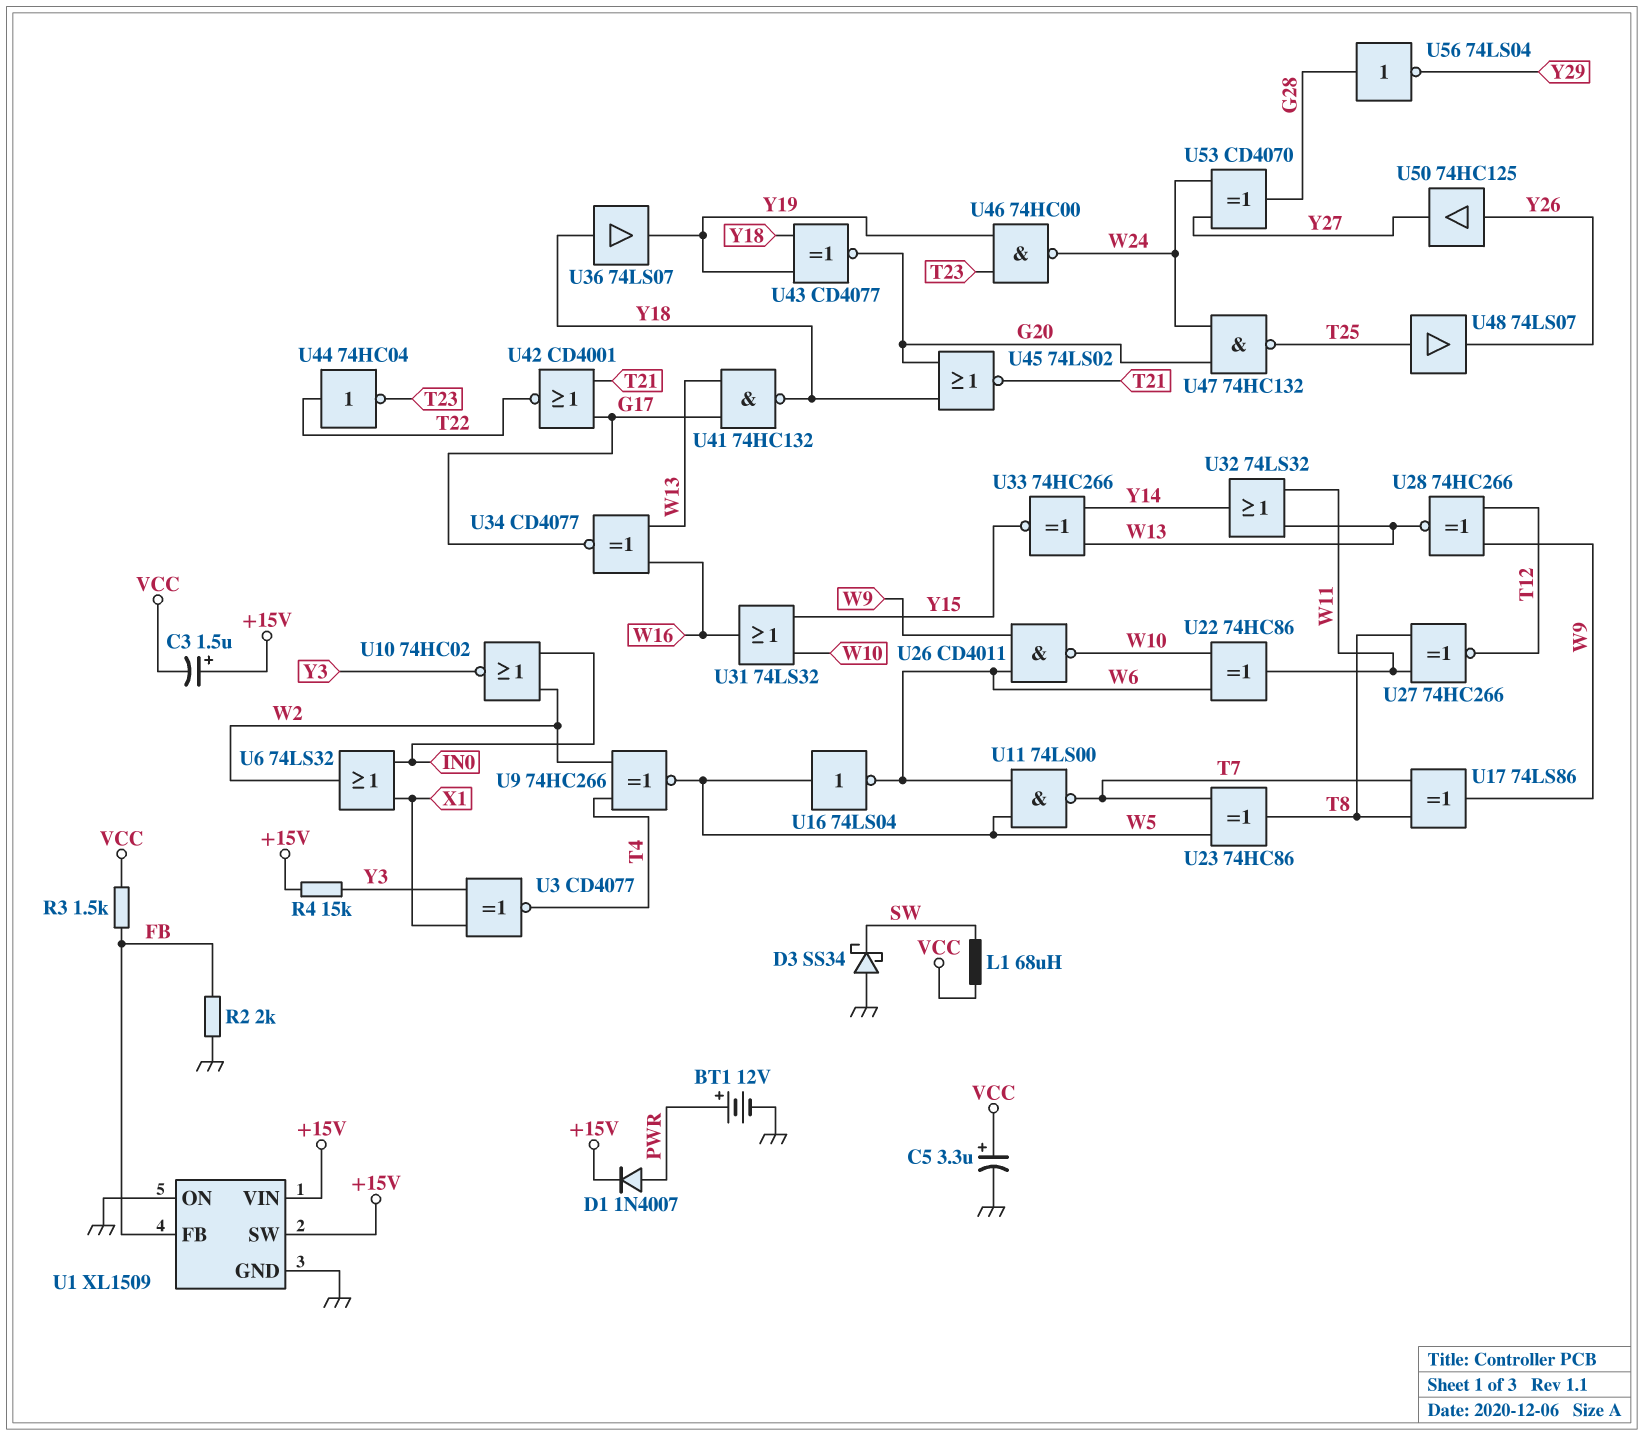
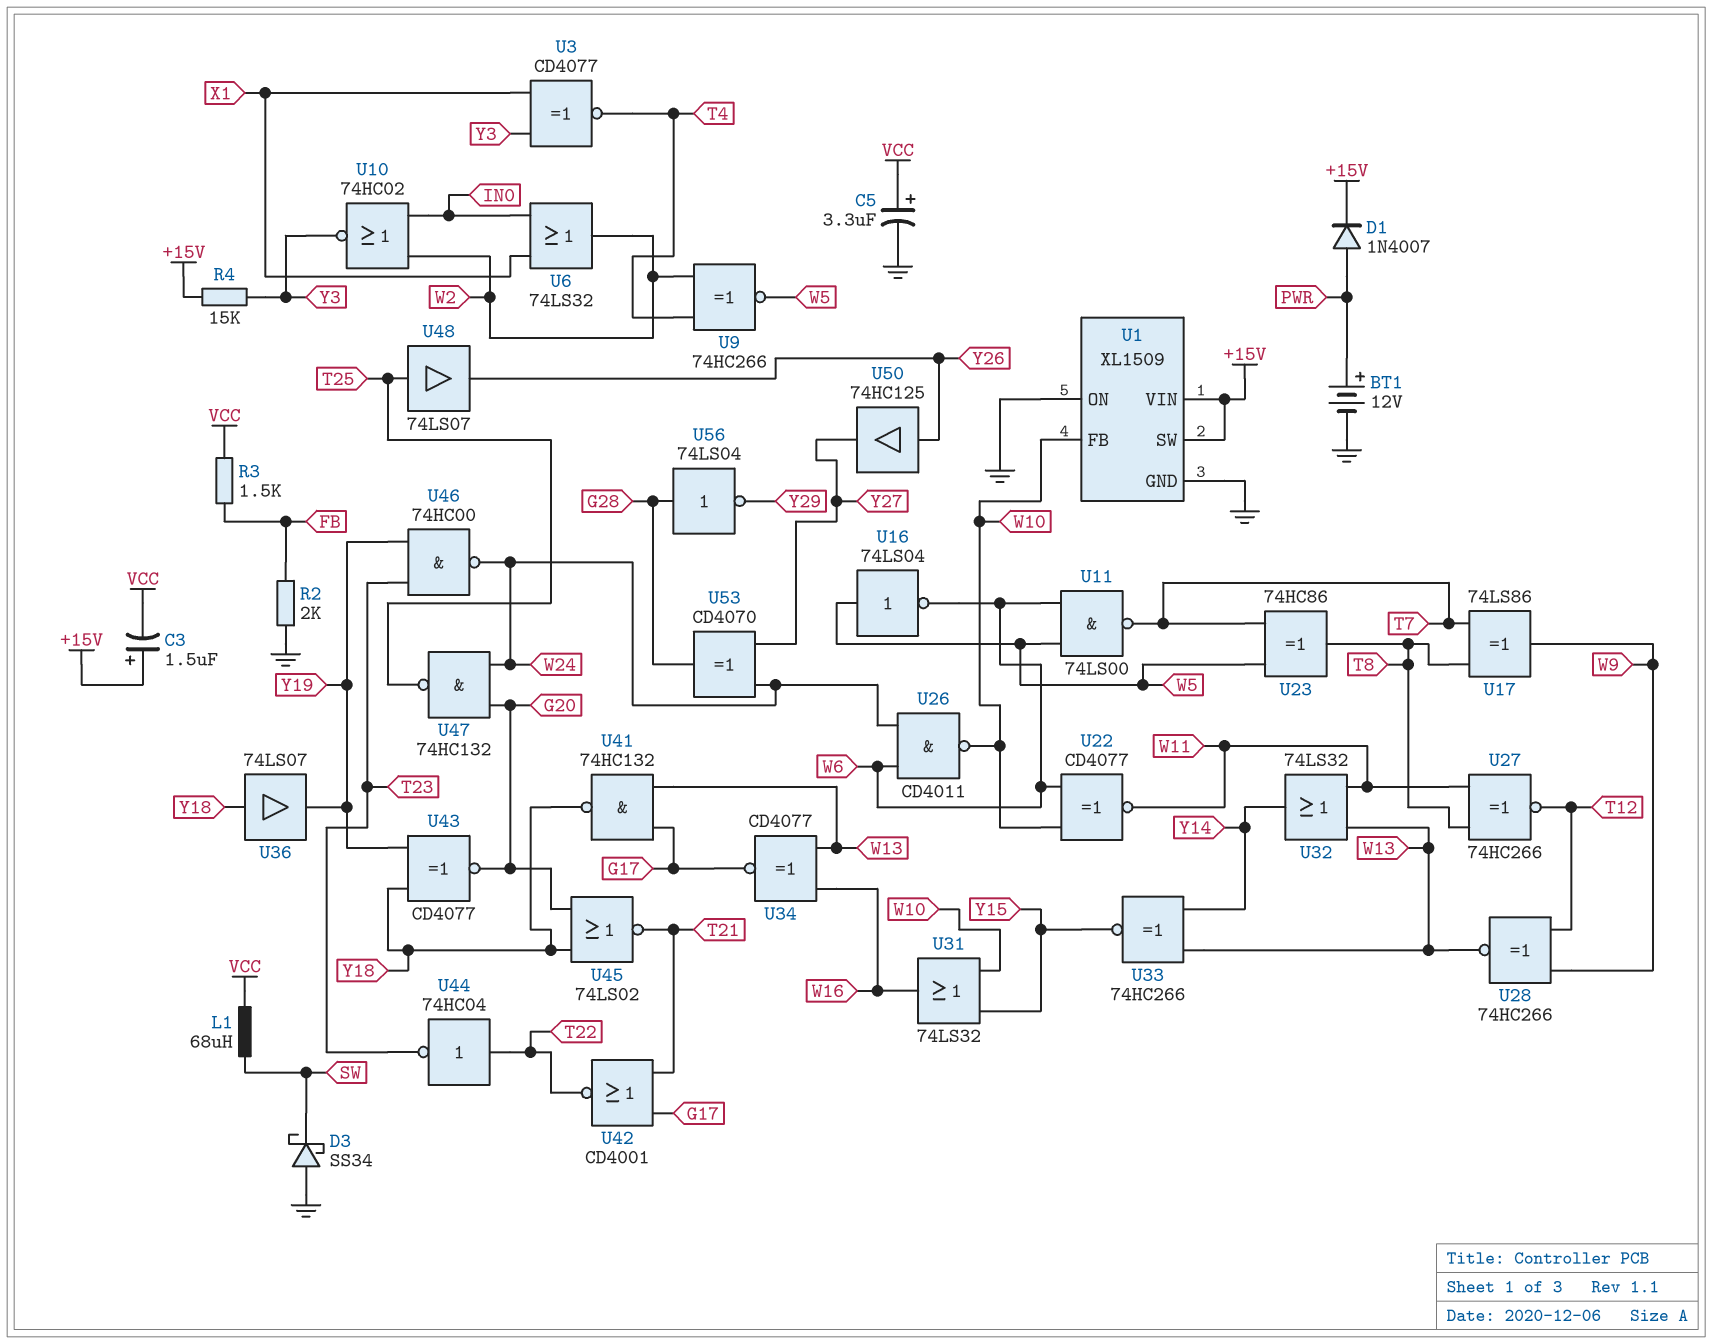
U1 pin FB: FB -> W10
U22: XOR 74HC86 (in W6, in W10, out W11) -> XNOR CD4077 (in W6, in W10, out W11)
U26: NAND CD4011 (in W6, in W9, out W10) -> NAND CD4011 (in W6, in W24, out W10)

